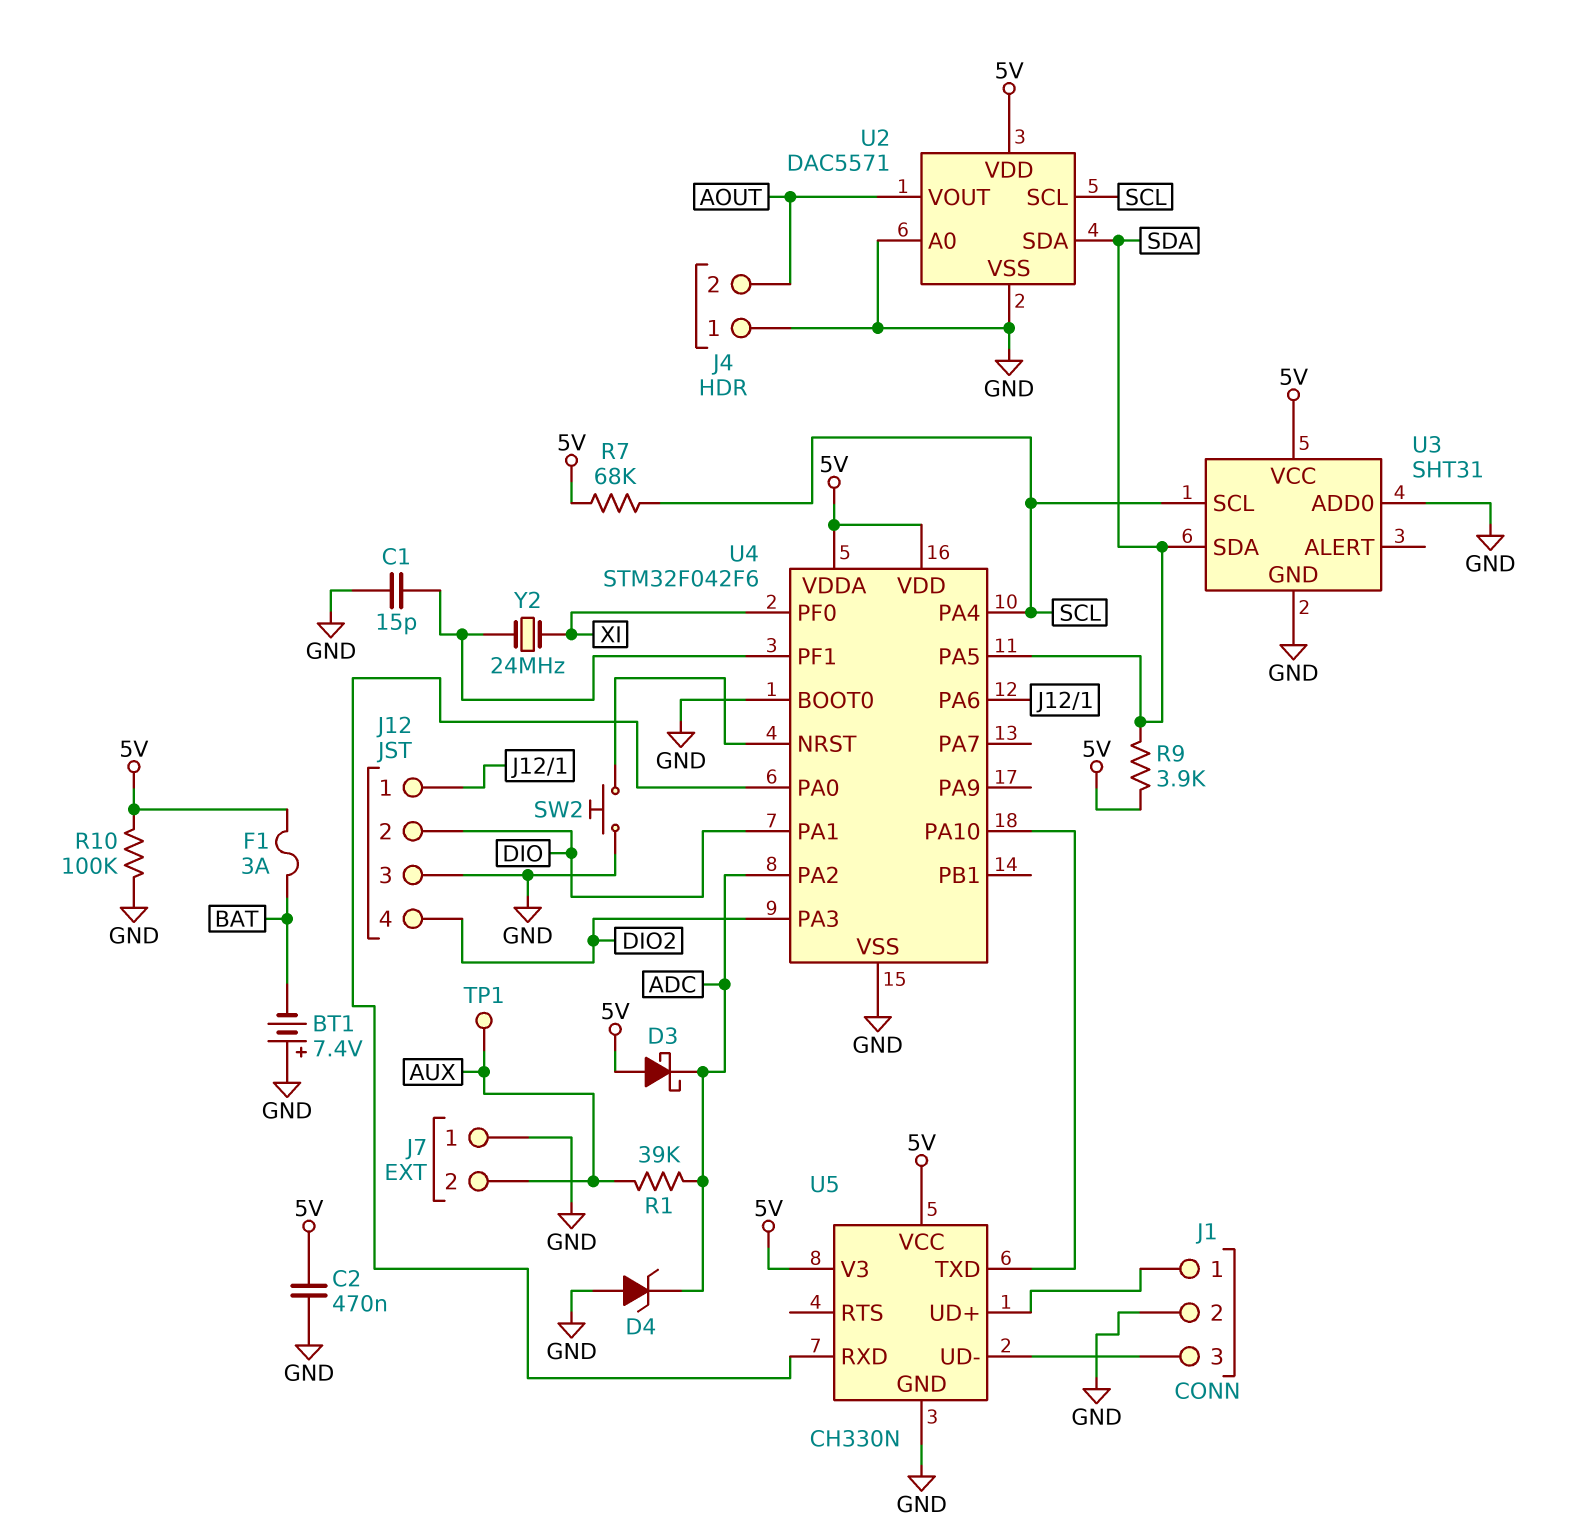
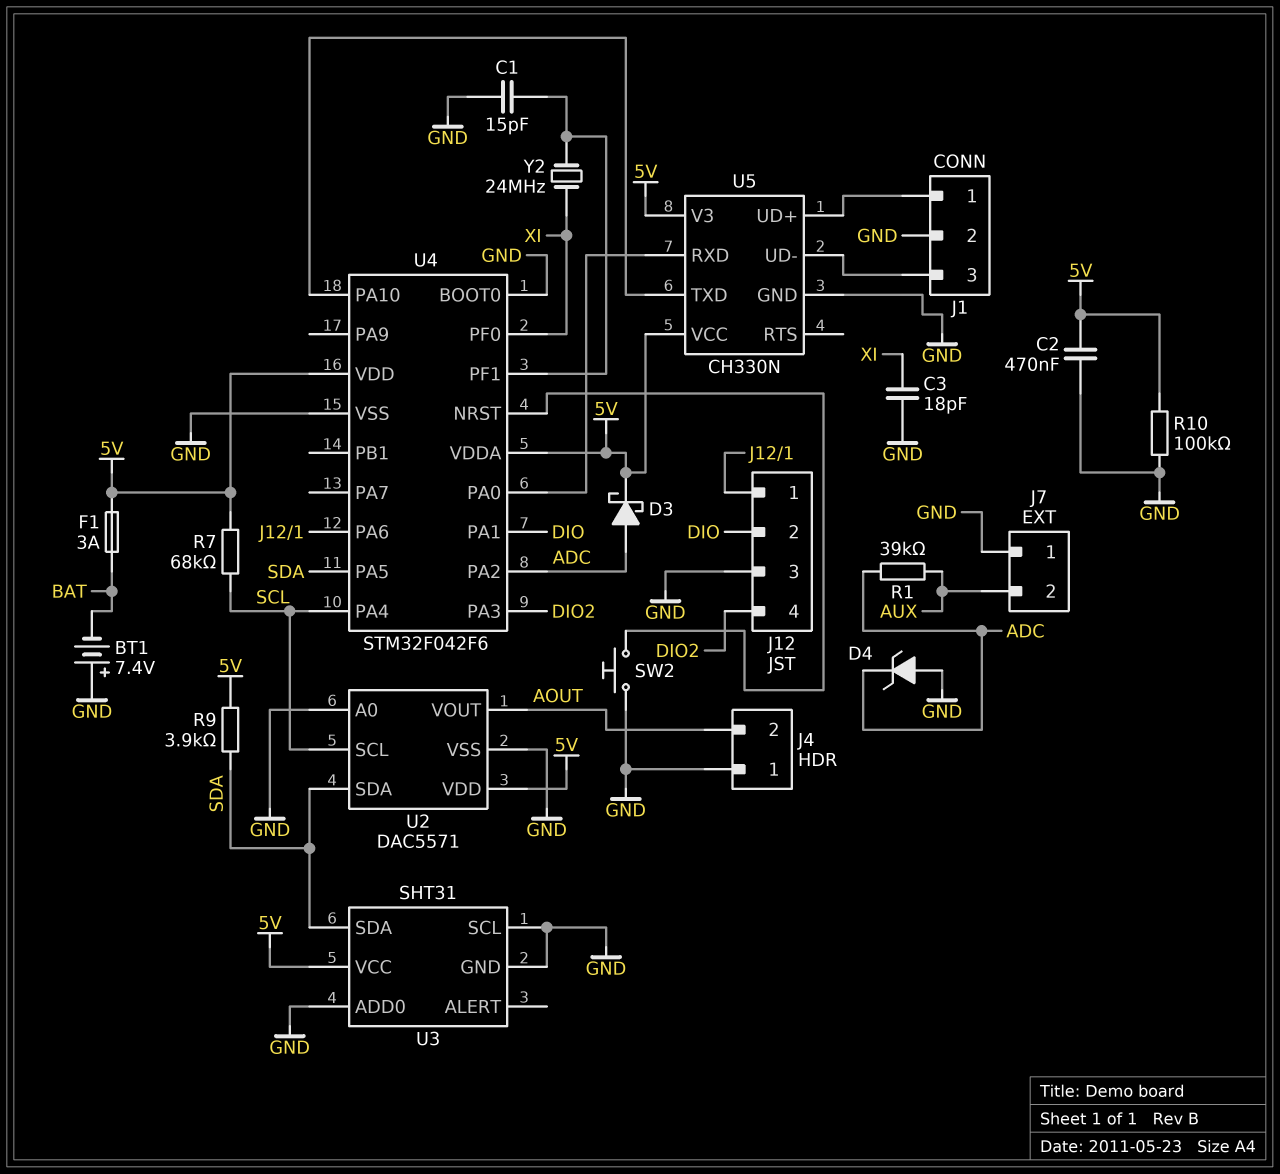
C3: none -> 18pF (GND, XI)
D3: schottky (A 5V, K ADC) -> schottky (A ADC, K 5V)
TP1: test point (AUX) -> none
U3 pin SCL: SCL -> GND

